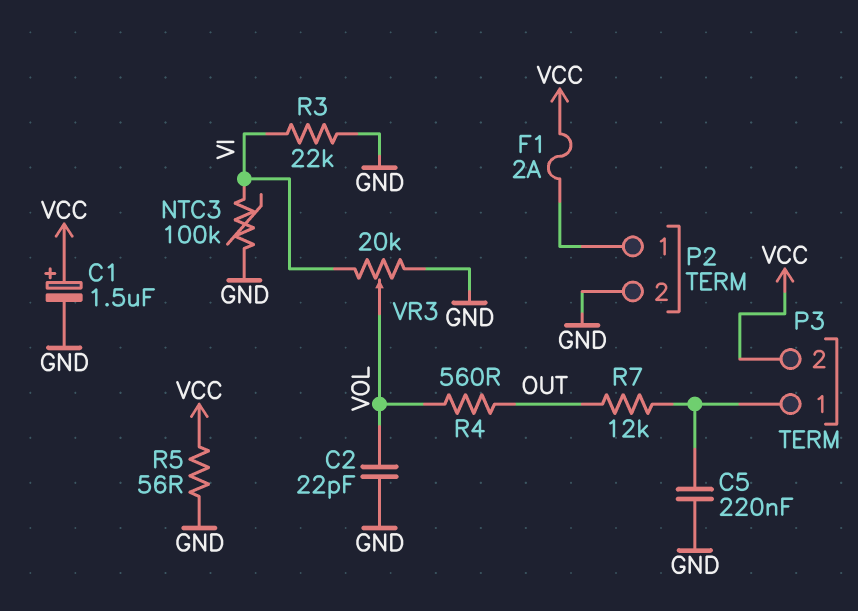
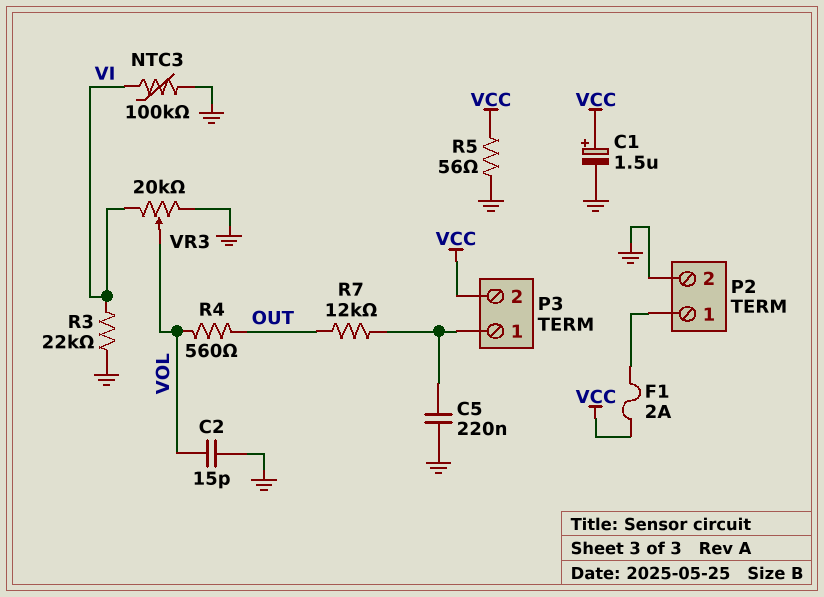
C2: 22pF (GND, VOL) -> 15pF (GND, VOL)

